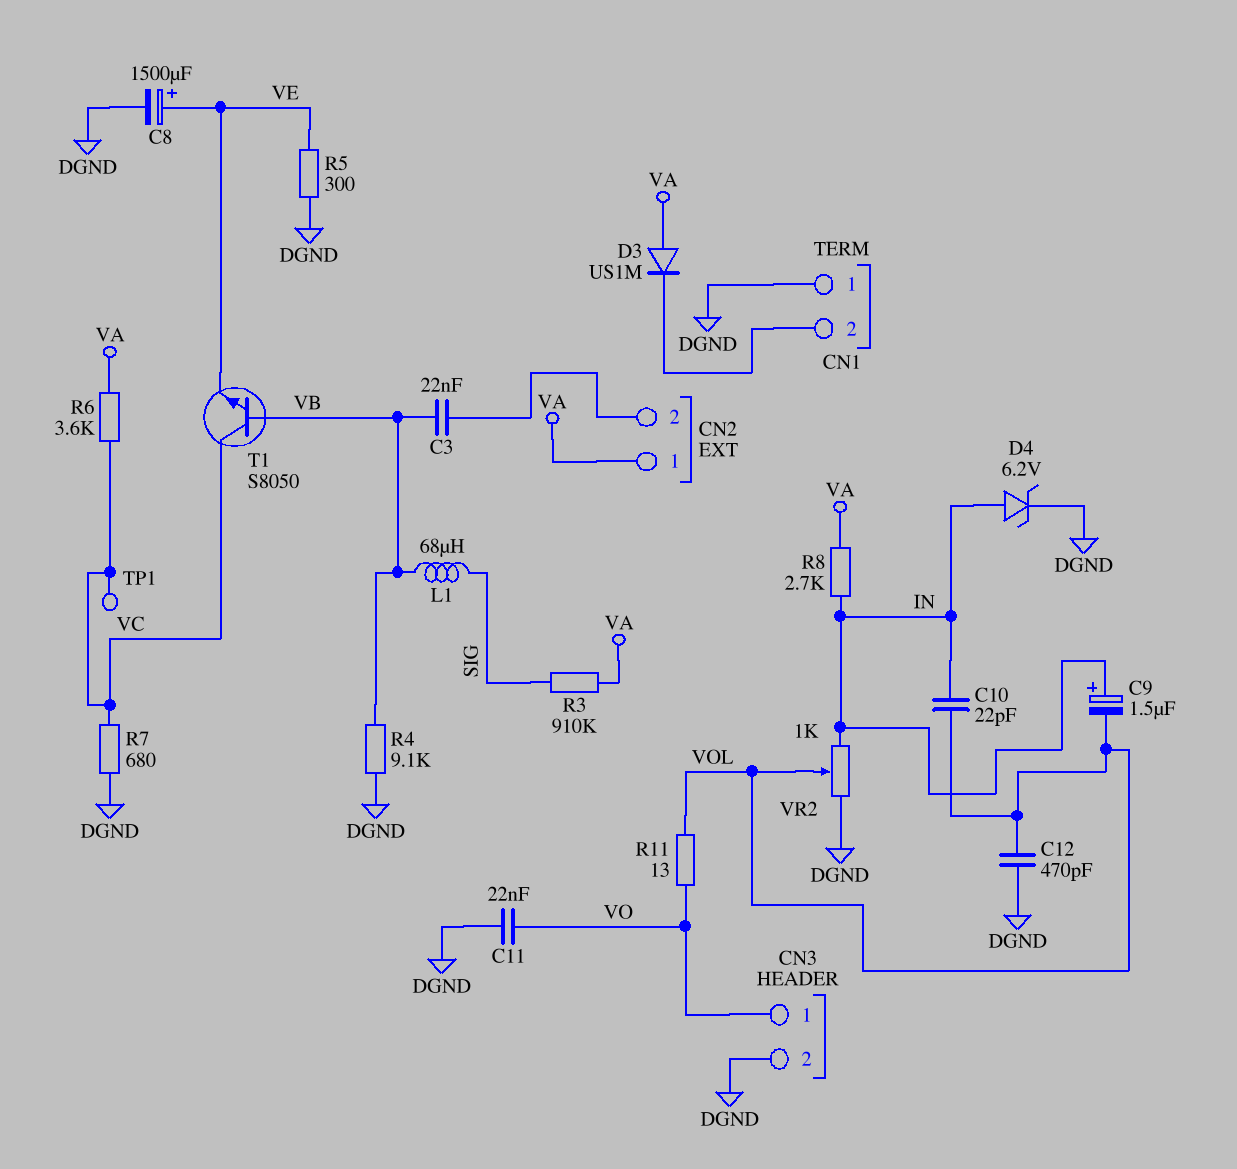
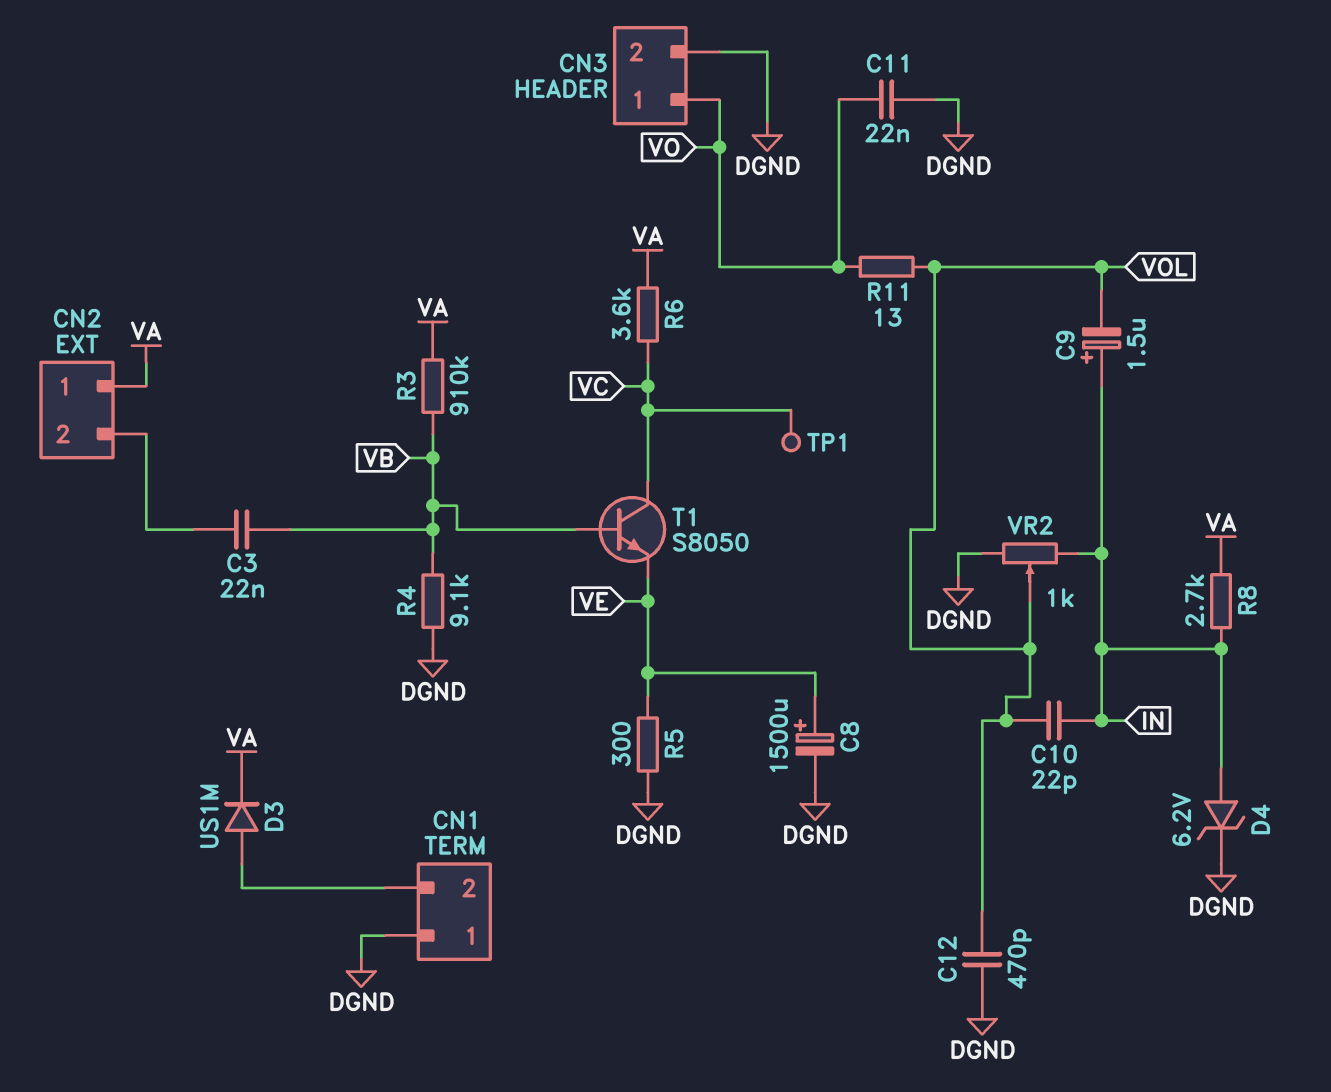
D3: diode US1M (A VA, K CN1/2) -> diode US1M (A CN1/2, K VA)
L1: 68uH (SIG, VB) -> none
R3: 910k (SIG, VA) -> 910k (VA, VB)
R7: 680 (DGND, VC) -> none

